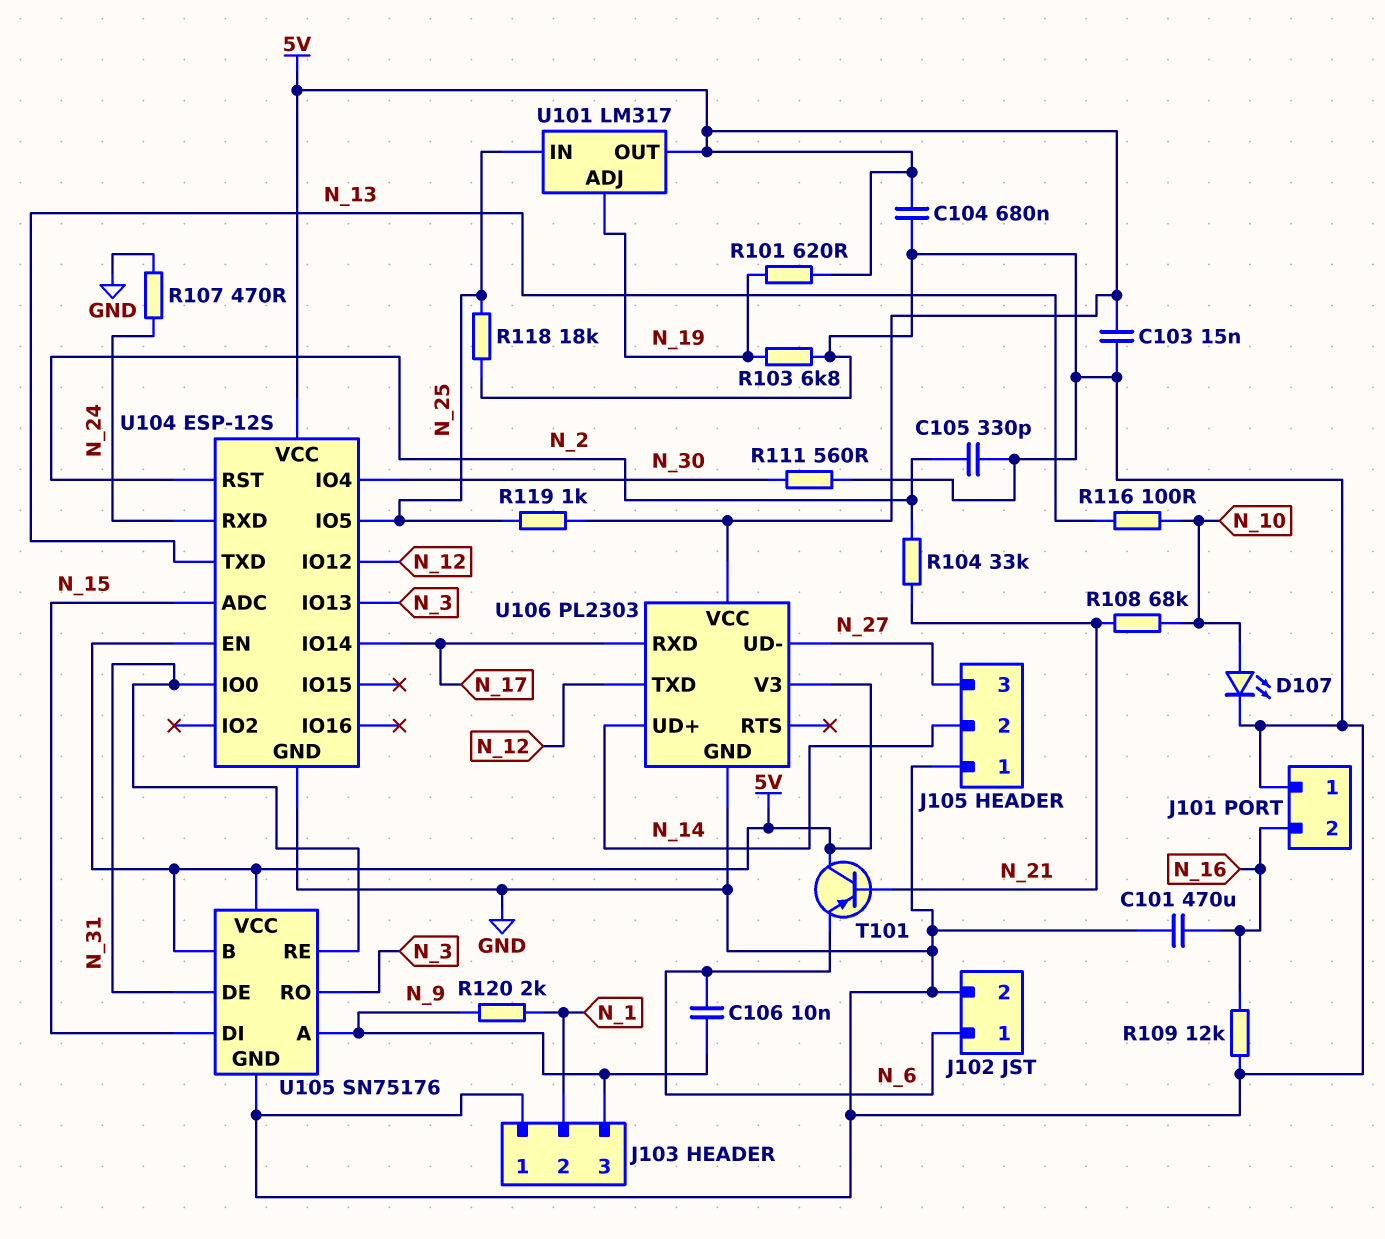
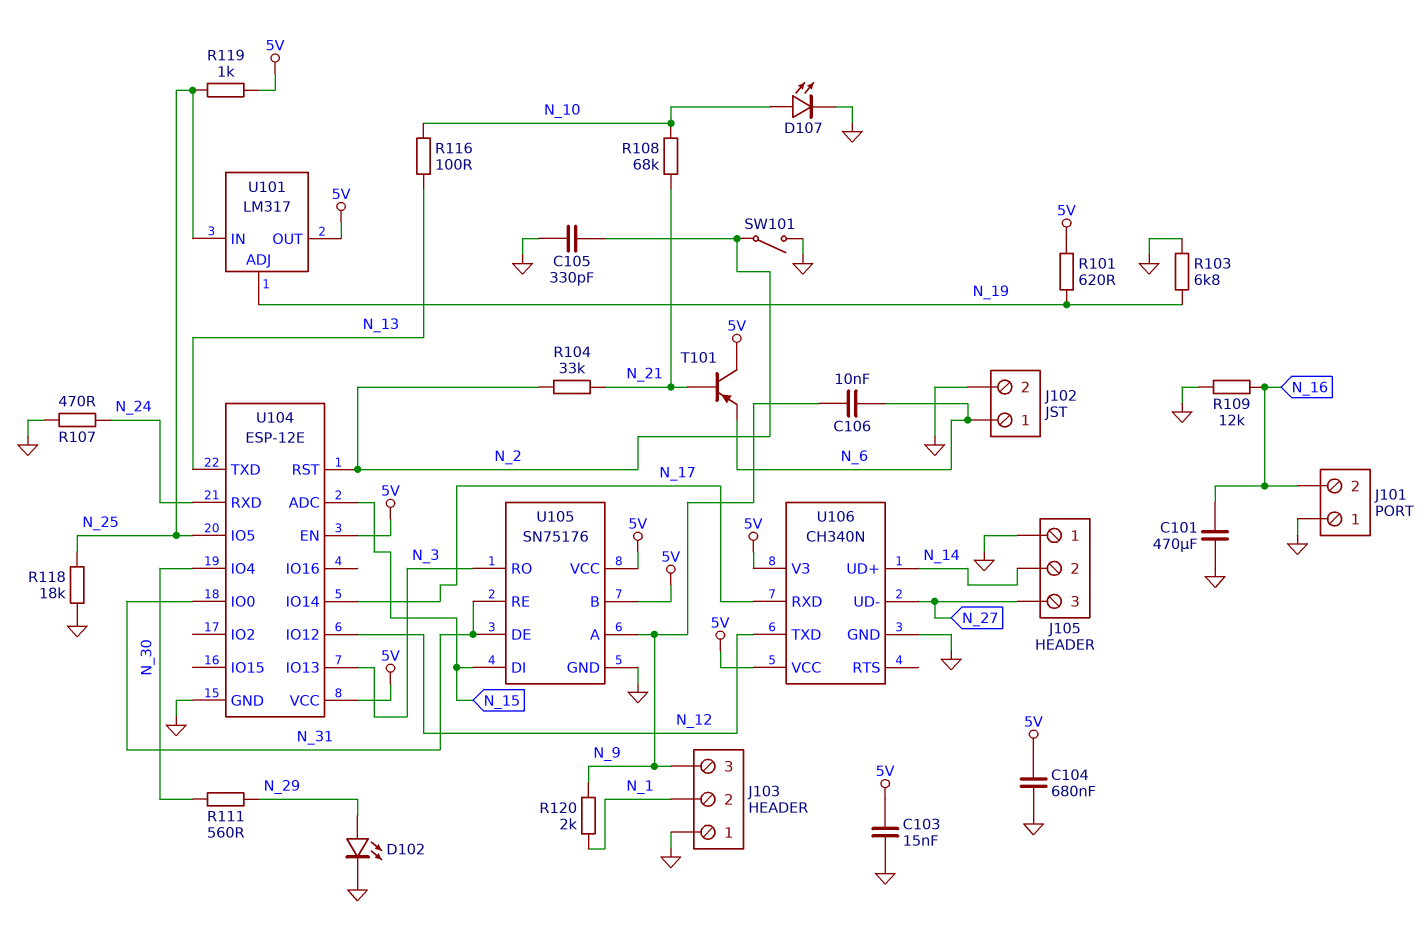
D102: none -> LED (A N_29, K GND)
R111: 560 (GND, N_30) -> 560 (N_29, N_30)
SW101: none -> switch (GND, N_2)
U104: ESP-12S -> ESP-12E
U106: PL2303 -> CH340N

